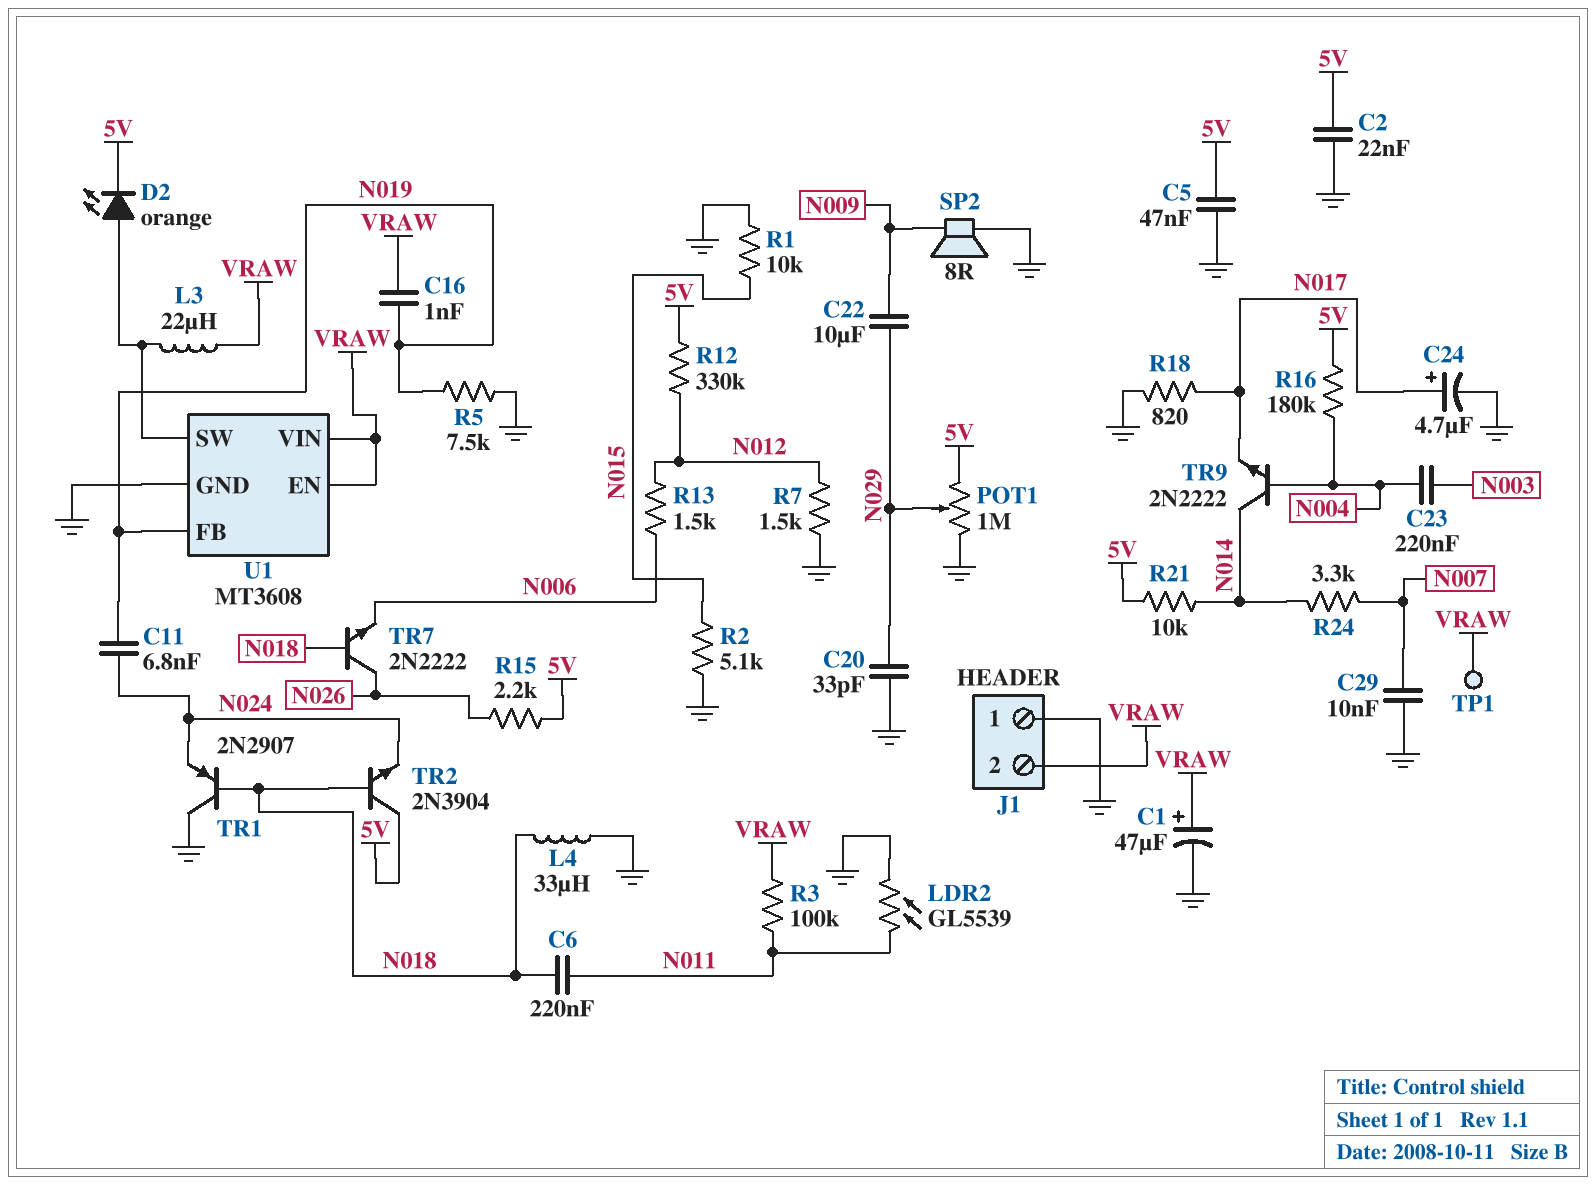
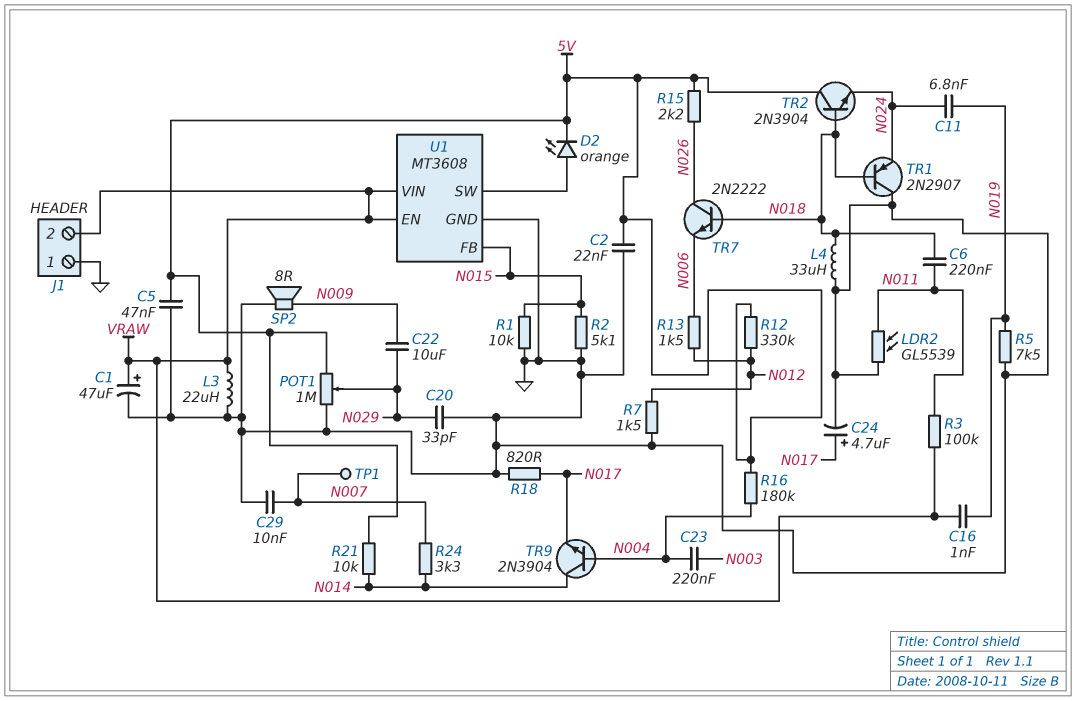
L3: 22uH (U1/SW, VRAW) -> 22uH (GND, VRAW)
TP1: test point (VRAW) -> test point (N007)
TR9: NPN 2N2222 (B N004, C N014, E N017) -> NPN 2N3904 (B N004, C N014, E N017)
U1 pin FB: N019 -> N015

